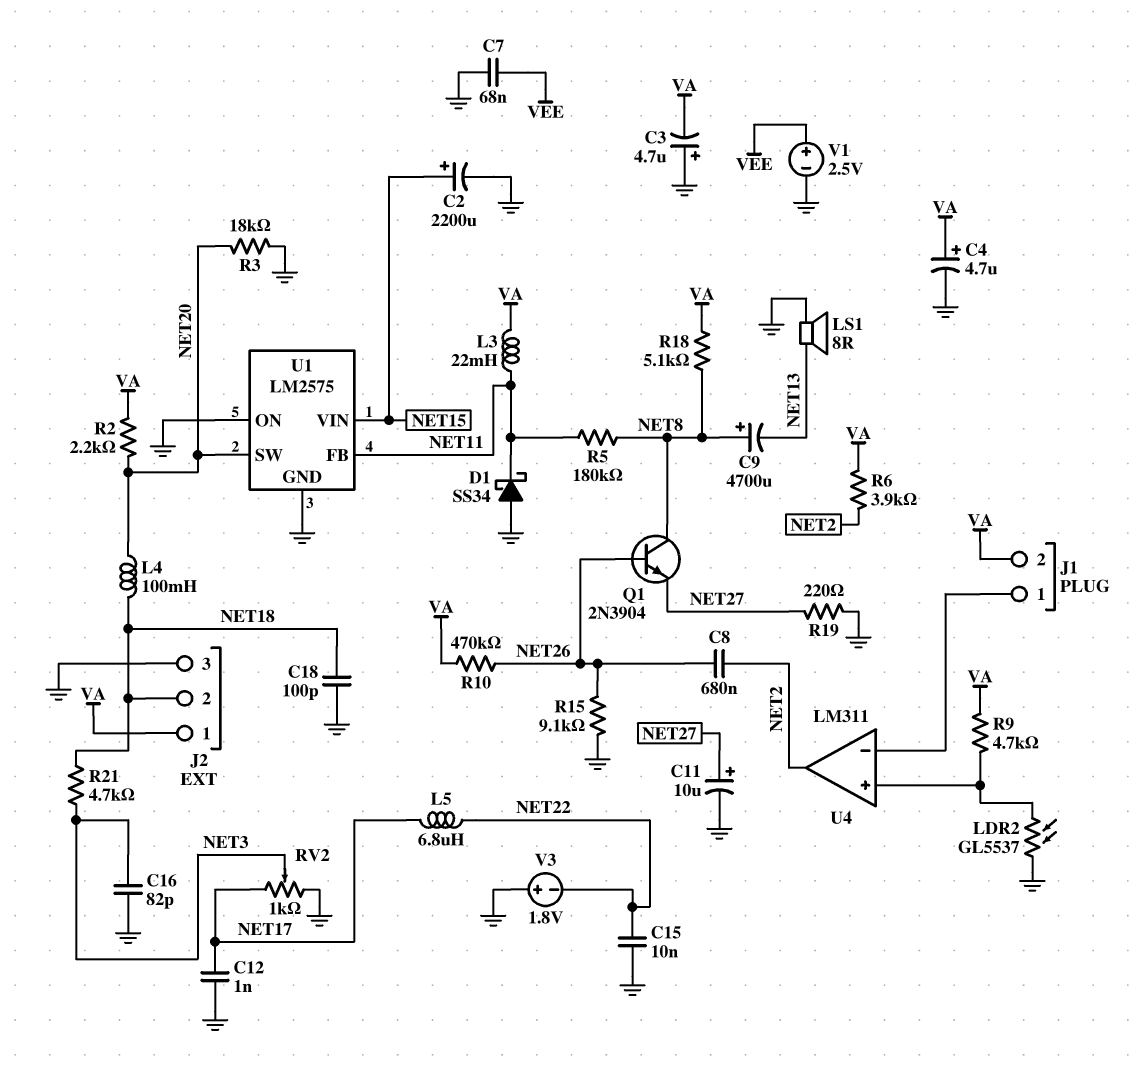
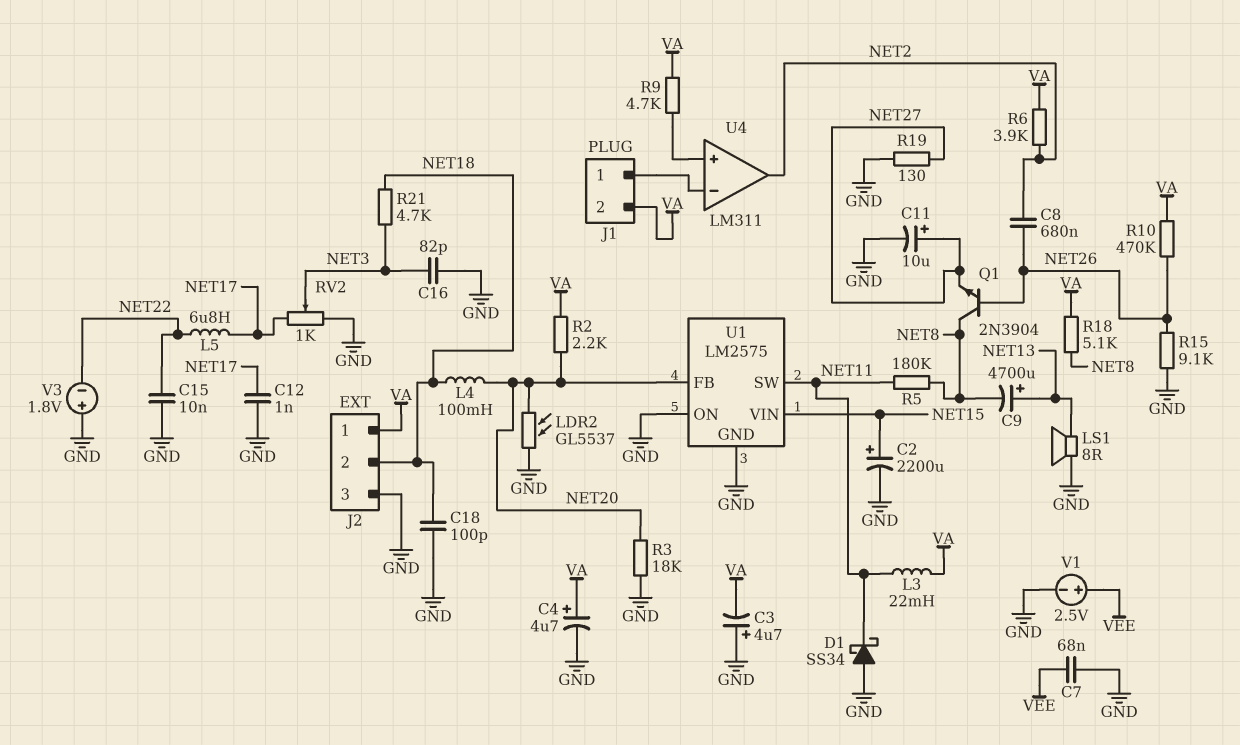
C9: 4700uF (plus NET8, minus NET13) -> 4700uF (plus NET13, minus NET8)
LDR2: GL5537 (GND, U4/in+) -> GL5537 (GND, NET20)
R19: 220 (GND, NET27) -> 130 (GND, NET27)
U1 pin FB: NET11 -> NET20
U1 pin SW: NET20 -> NET11

